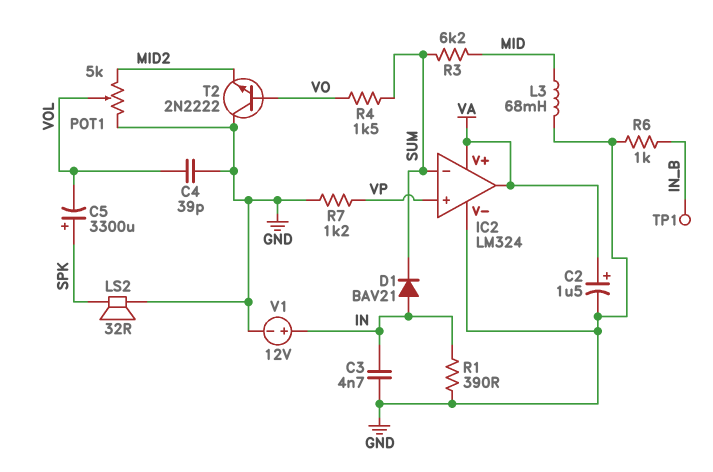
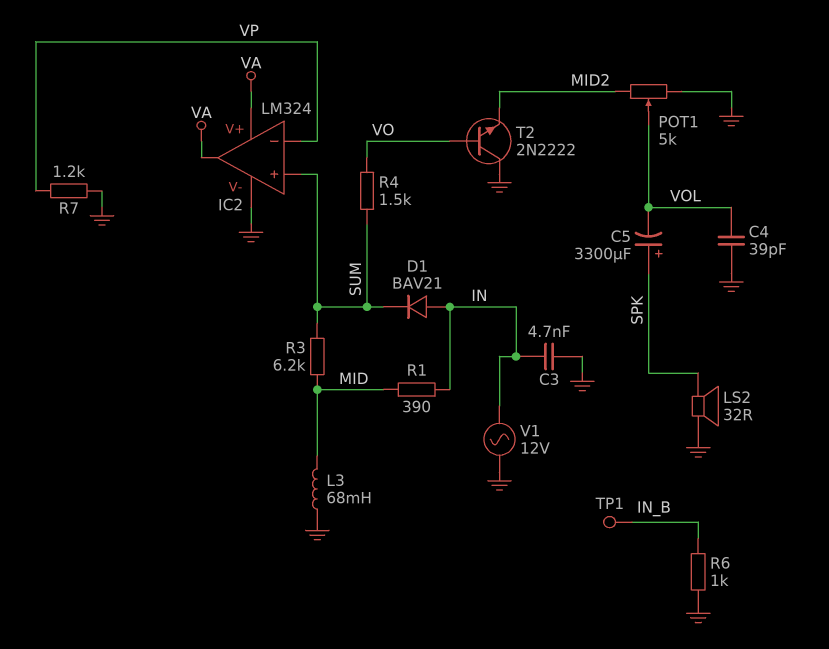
C2: 1.5uF (plus VA, minus GND) -> none
IC2 pin in+: VP -> SUM
IC2 pin in-: SUM -> VP
R1: 390 (GND, IN) -> 390 (IN, MID)
V1: 12V (plus IN, minus GND) -> AC 12V (GND, IN)

